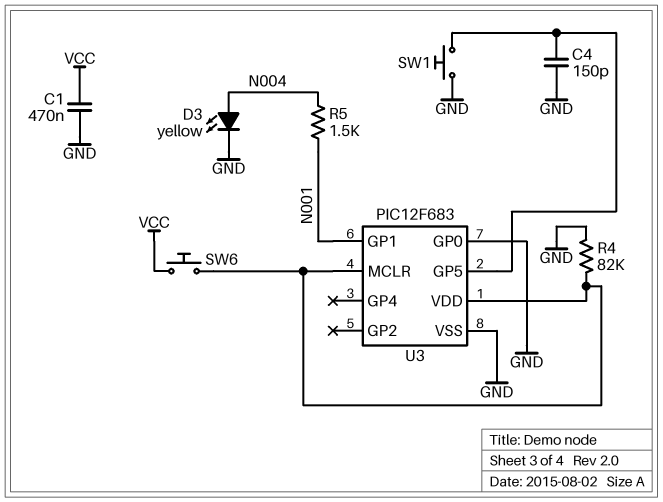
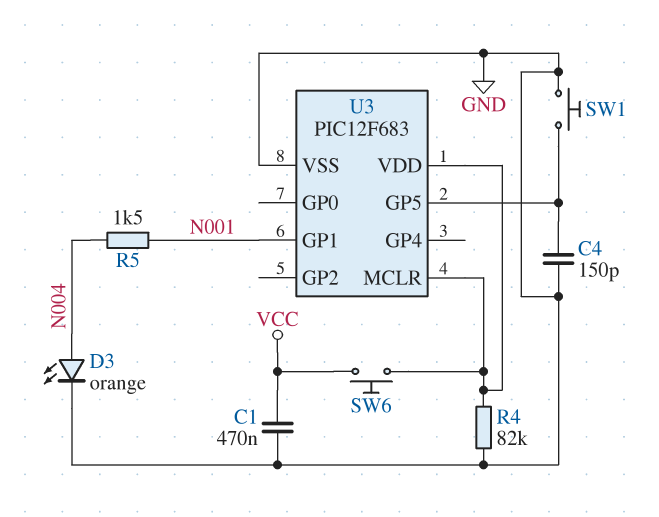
D3: LED yellow (A N004, K GND) -> LED orange (A N004, K GND)
U3 pin GP0: GND -> none

